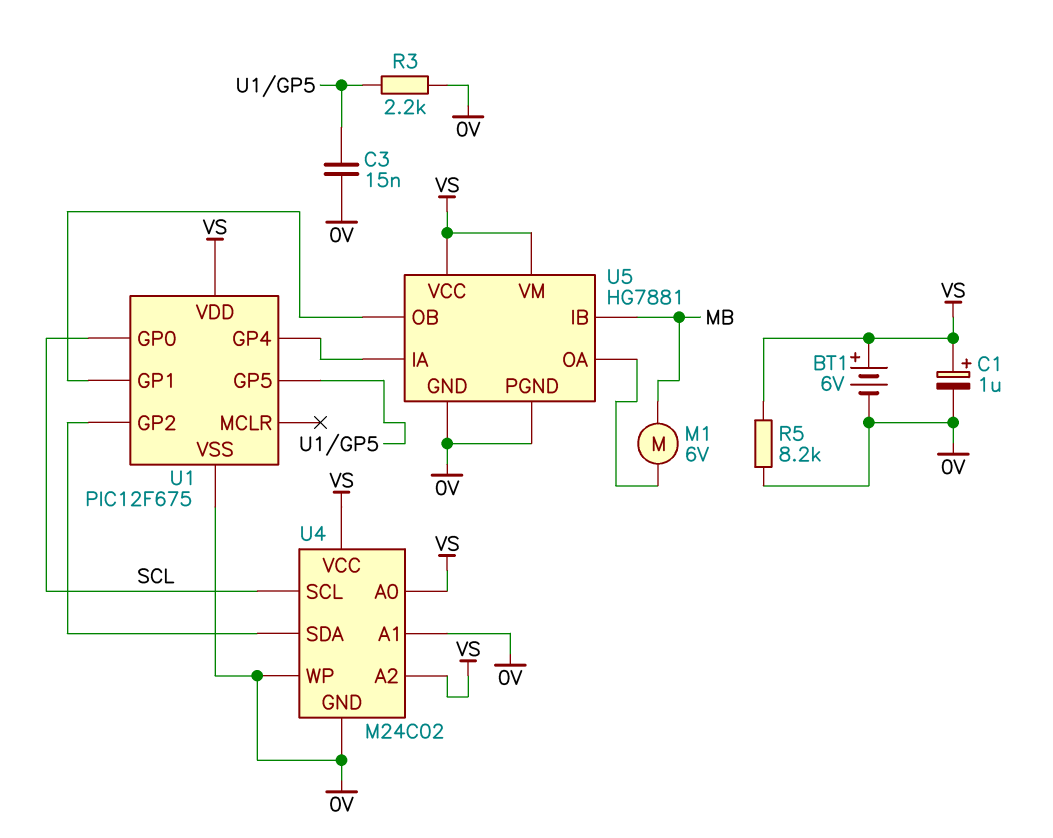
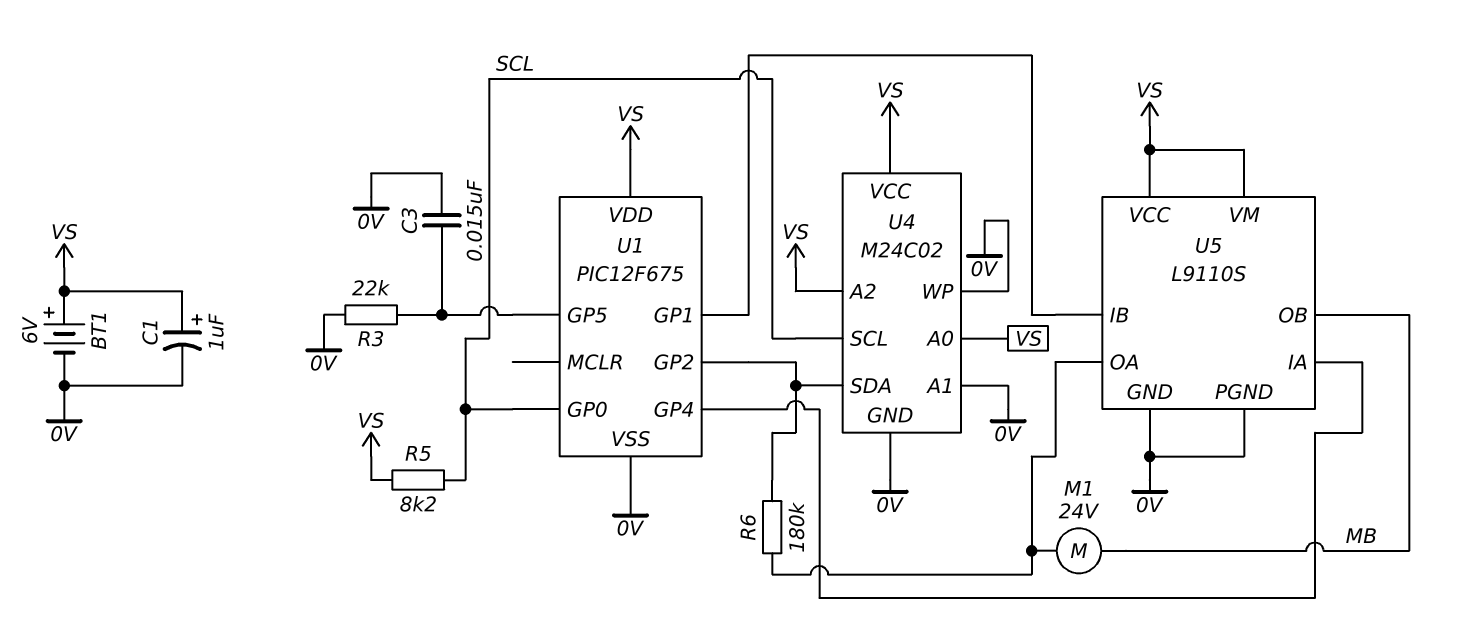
M1: motor 6V (MB, U5/OA) -> motor 24V (MB, U5/OA)
R3: 2.2k (0V, U1/GP5) -> 22k (0V, U1/GP5)
R5: 8.2k (0V, VS) -> 8.2k (SCL, VS)
R6: none -> 180k (U1/GP2, U5/OA)
U5: HG7881 -> L9110S
U5 pin IB: MB -> U1/GP1
U5 pin OB: U1/GP1 -> MB

